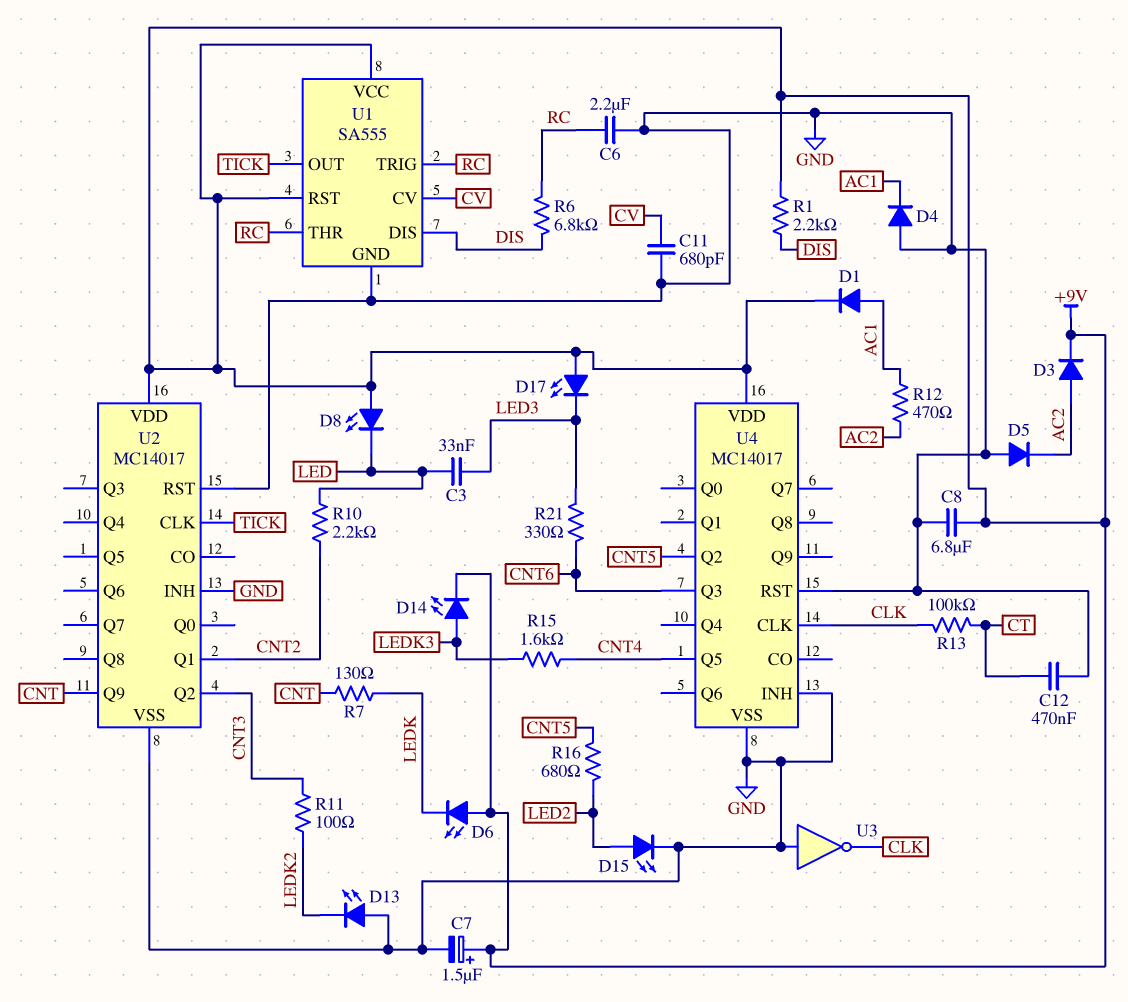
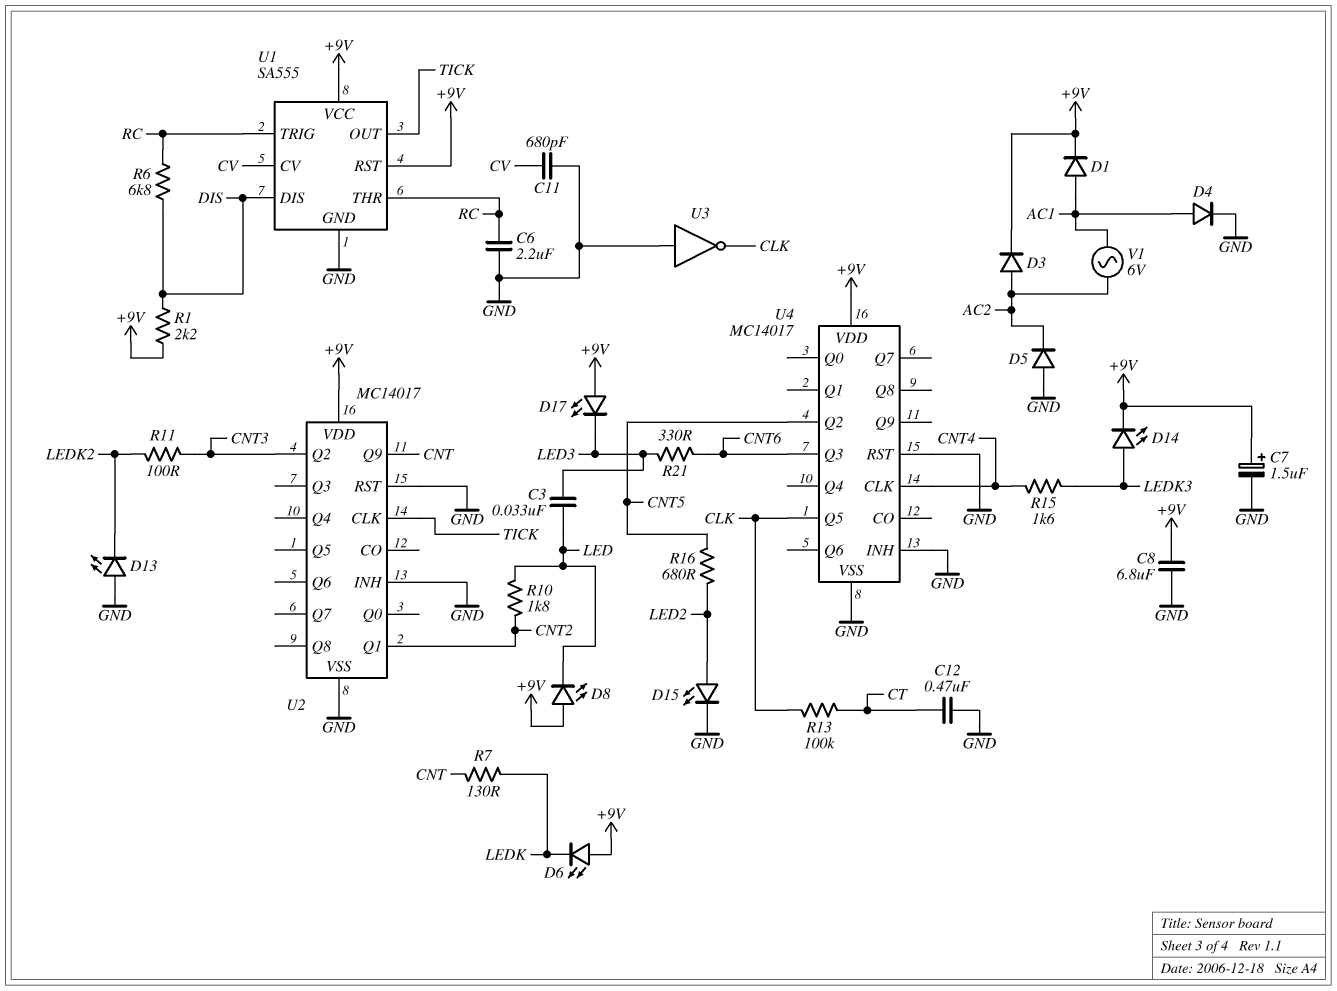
D4: diode (A GND, K AC1) -> diode (A AC1, K GND)
R10: 2.2k (CNT2, LED) -> 1.8k (CNT2, LED)
R12: 470 (AC1, AC2) -> none
U4 pin CLK: CLK -> CNT4
U4 pin Q5: CNT4 -> CLK
V1: none -> AC 6V (AC1, AC2)

